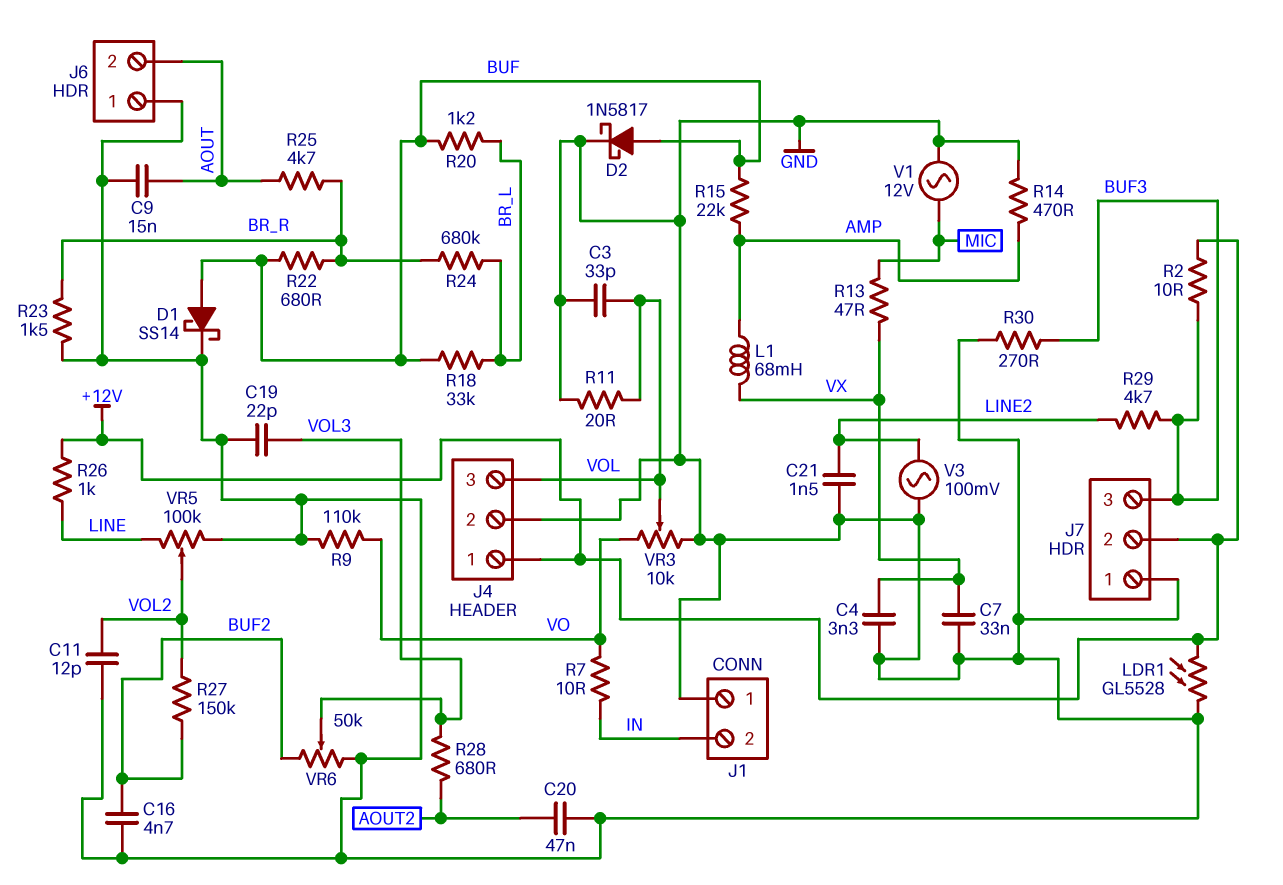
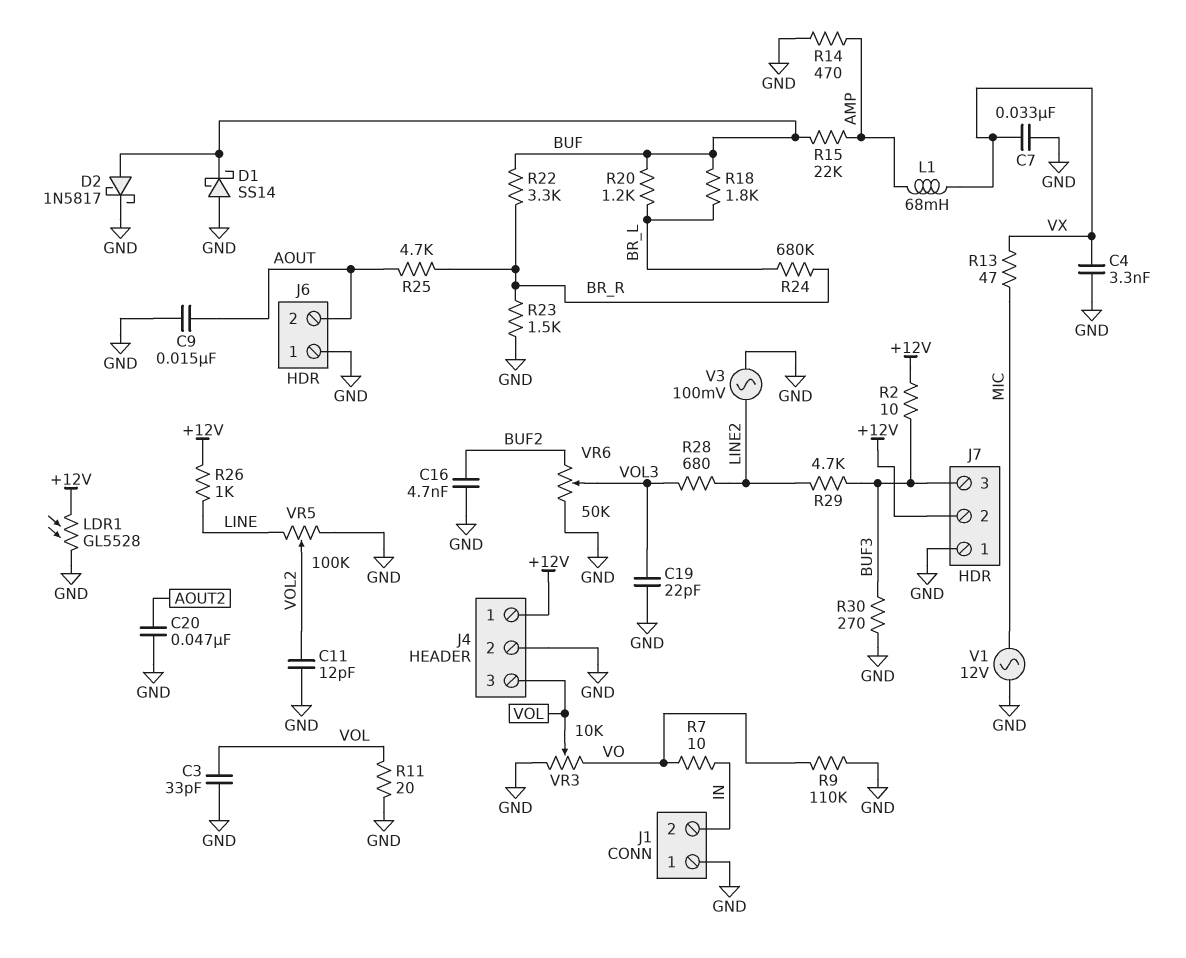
C21: 1.5nF (GND, LINE2) -> none
D1: schottky SS14 (A BUF, K GND) -> schottky SS14 (A GND, K BUF)
R18: 33k (BR_L, BUF) -> 1.8k (BR_L, BUF)
R22: 680 (BR_R, BUF) -> 3.3k (BR_R, BUF)
R27: 150k (BUF2, VOL2) -> none
R28: 680 (AOUT2, VOL3) -> 680 (LINE2, VOL3)

